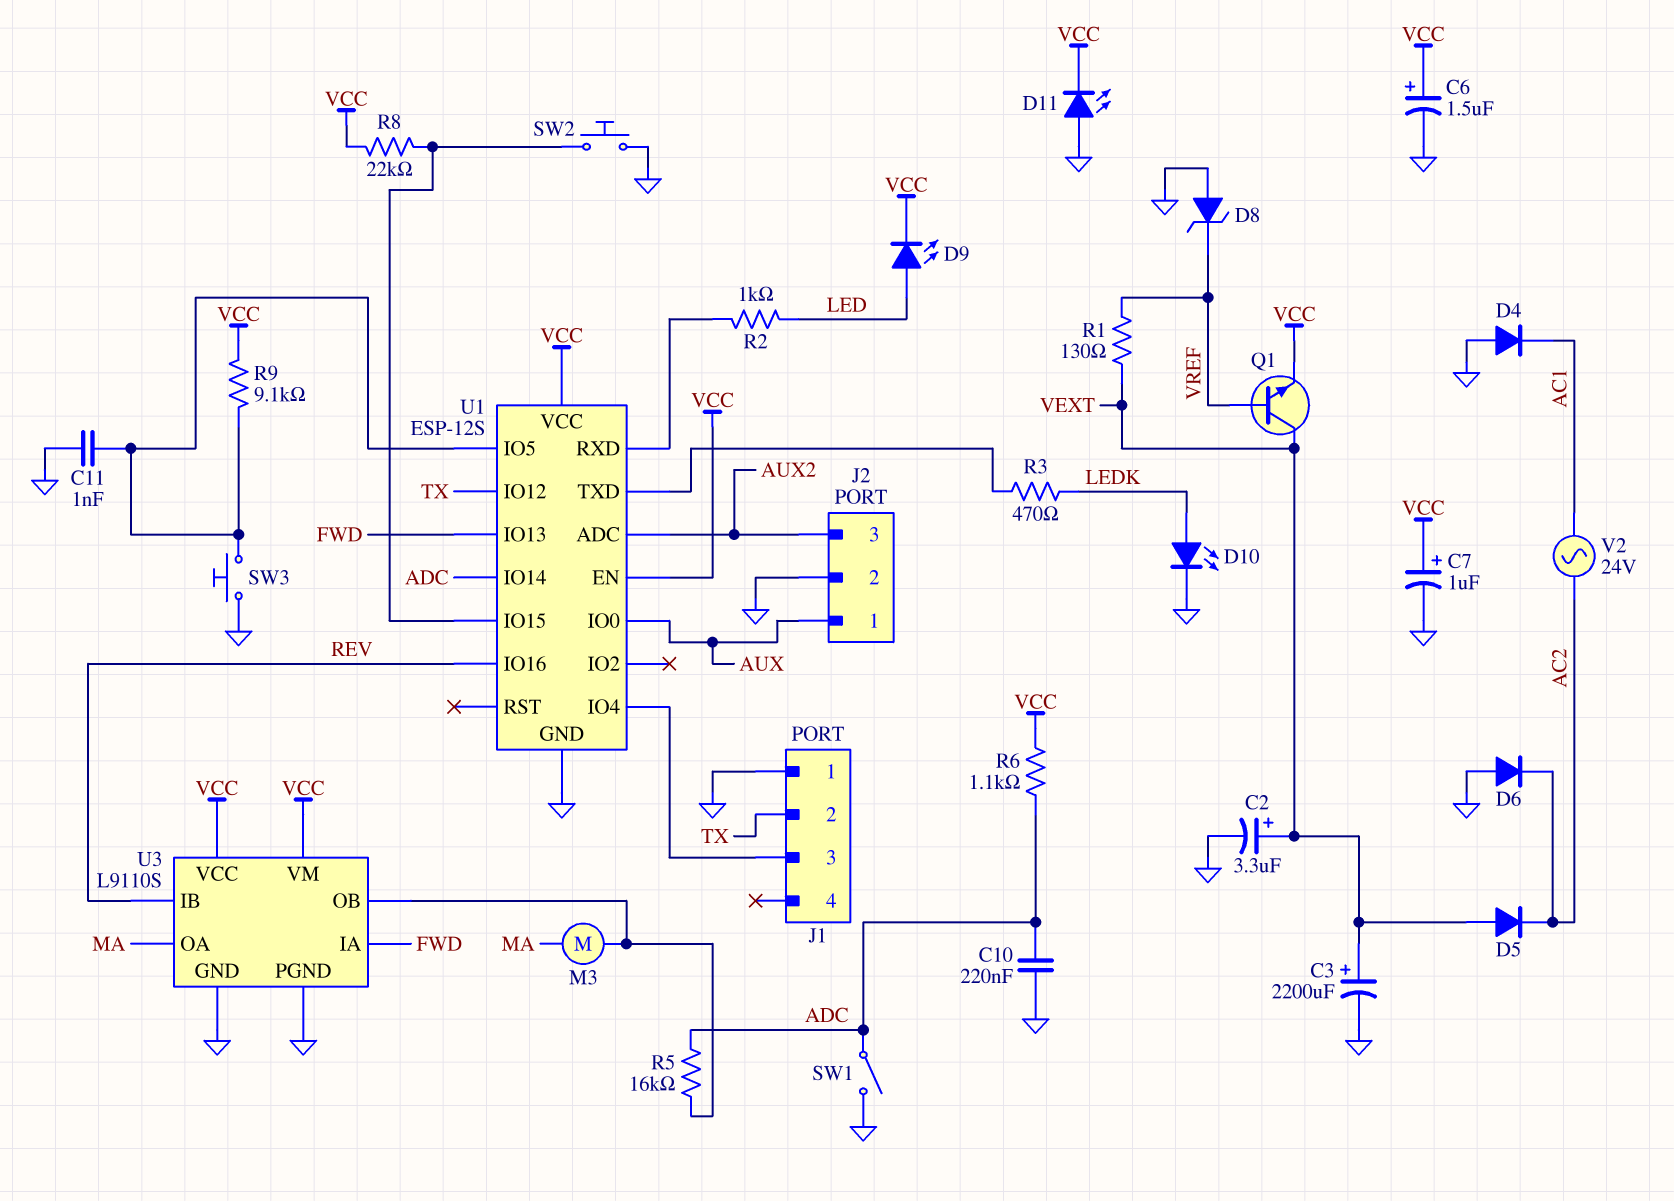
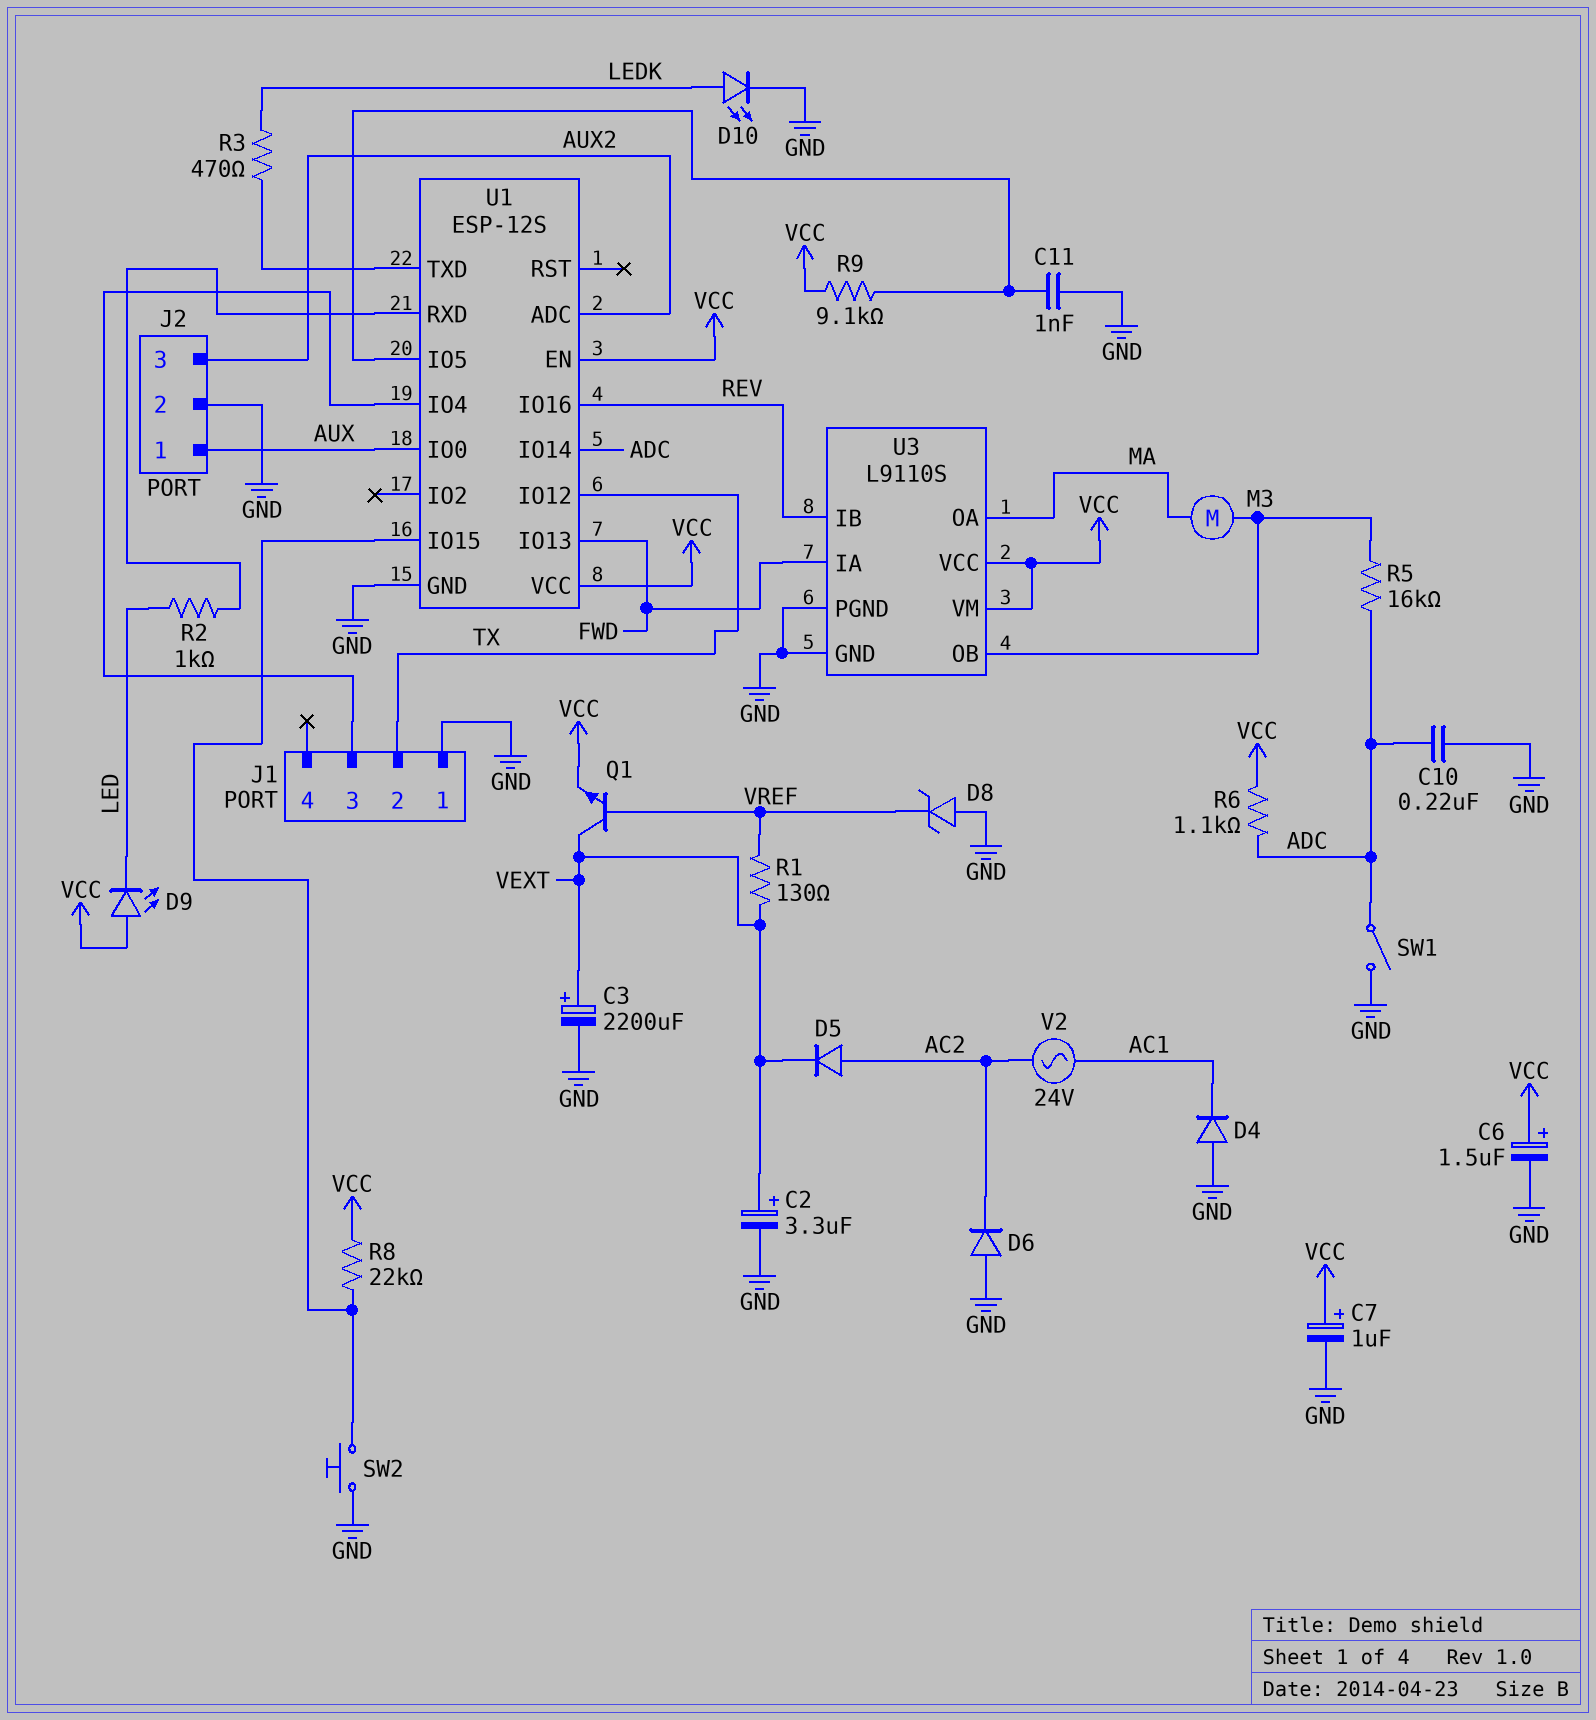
D5: diode (A VEXT, K AC2) -> diode (A AC2, K VEXT)
D9: LED (A LED, K VCC) -> LED (A VCC, K LED)
D11: LED (A GND, K VCC) -> none
SW3: button (GND, U1/IO5) -> none

